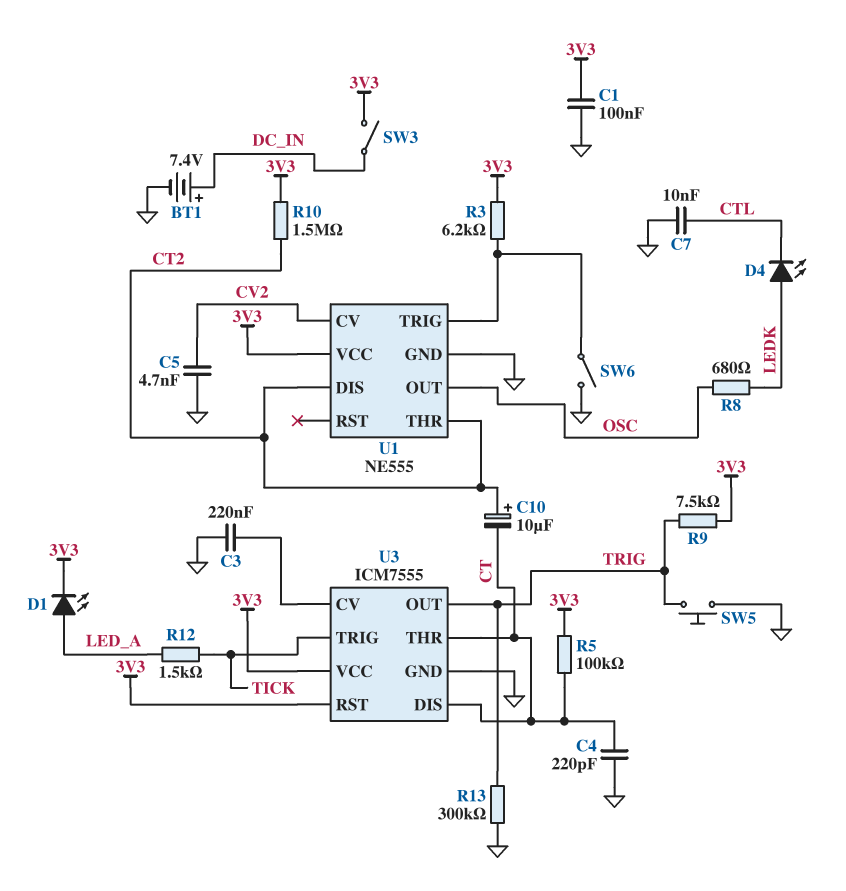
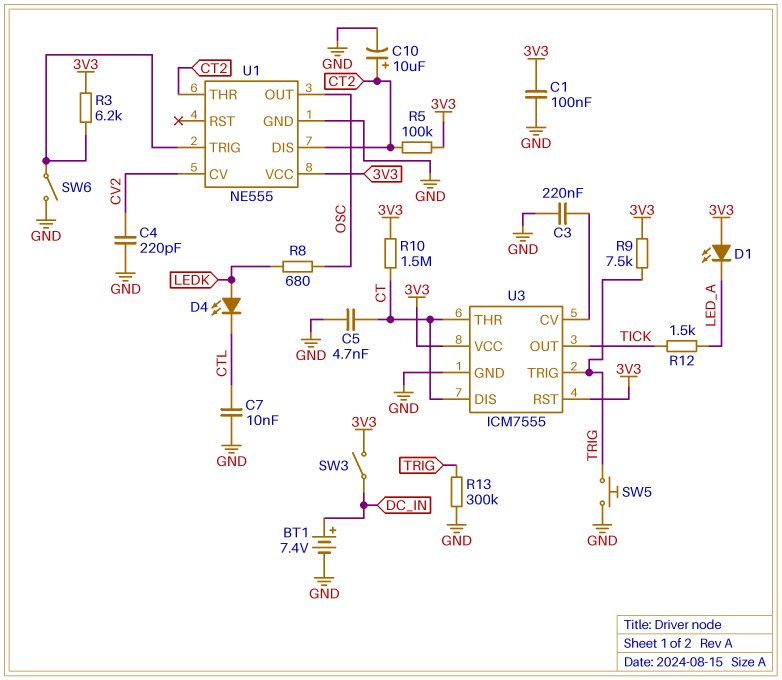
C4: 220pF (CT, GND) -> 220pF (CV2, GND)
C5: 4.7nF (CV2, GND) -> 4.7nF (CT, GND)
C10: 10uF (plus CT2, minus CT) -> 10uF (plus CT2, minus GND)
D1: LED (A LED_A, K 3V3) -> LED (A 3V3, K LED_A)
R5: 100k (3V3, CT) -> 100k (3V3, CT2)
R10: 1.5M (3V3, CT2) -> 1.5M (3V3, CT)
U3 pin OUT: TRIG -> TICK
U3 pin TRIG: TICK -> TRIG

